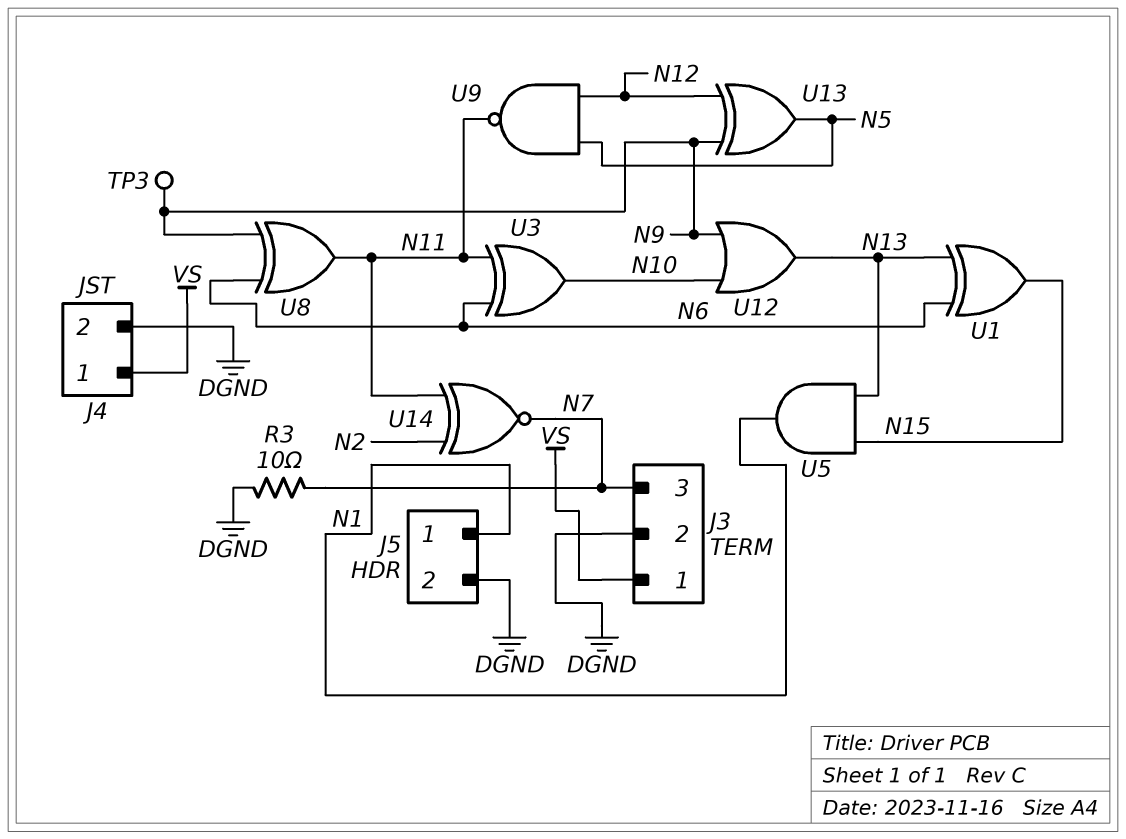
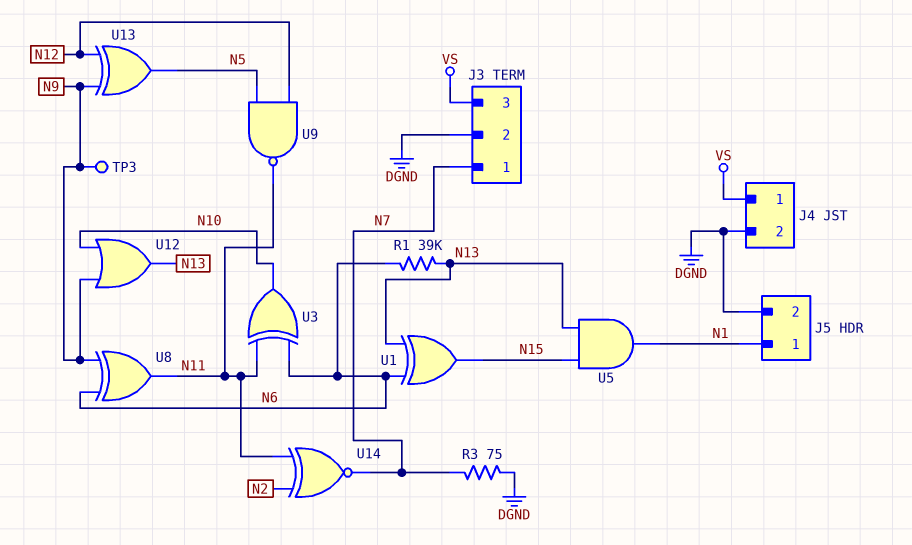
J3 pin 1: VS -> N7
J3 pin 3: N7 -> VS
R1: none -> 39k (N6, N13)
R3: 10 (DGND, N7) -> 75 (DGND, N7)

